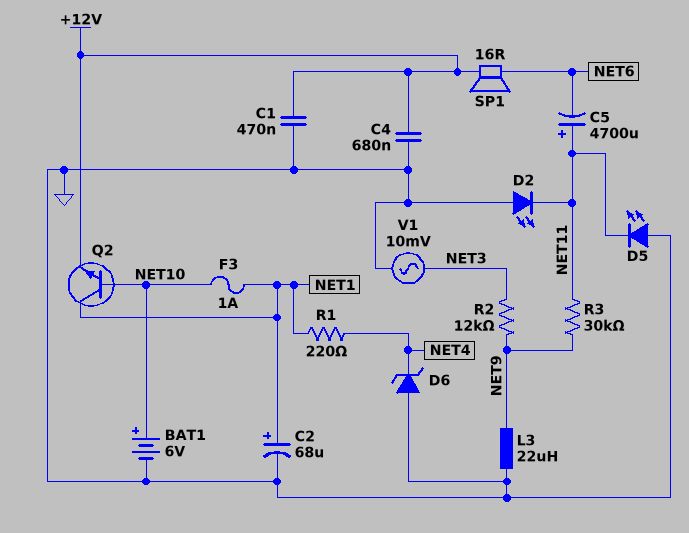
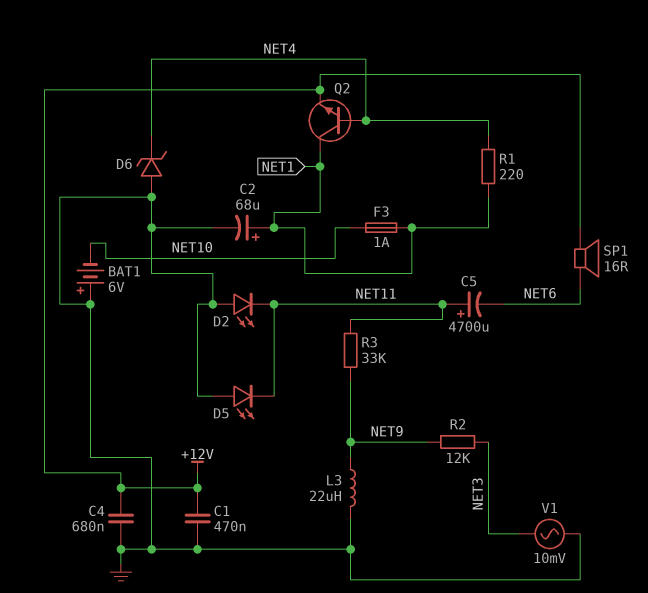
BAT1: 6V (plus NET10, minus GND) -> 6V (plus GND, minus NET10)
Q2: NPN (B NET10, C NET1, E +12V) -> NPN (B NET4, C NET1, E +12V)
R3: 30k (NET9, NET11) -> 33k (NET9, NET11)

